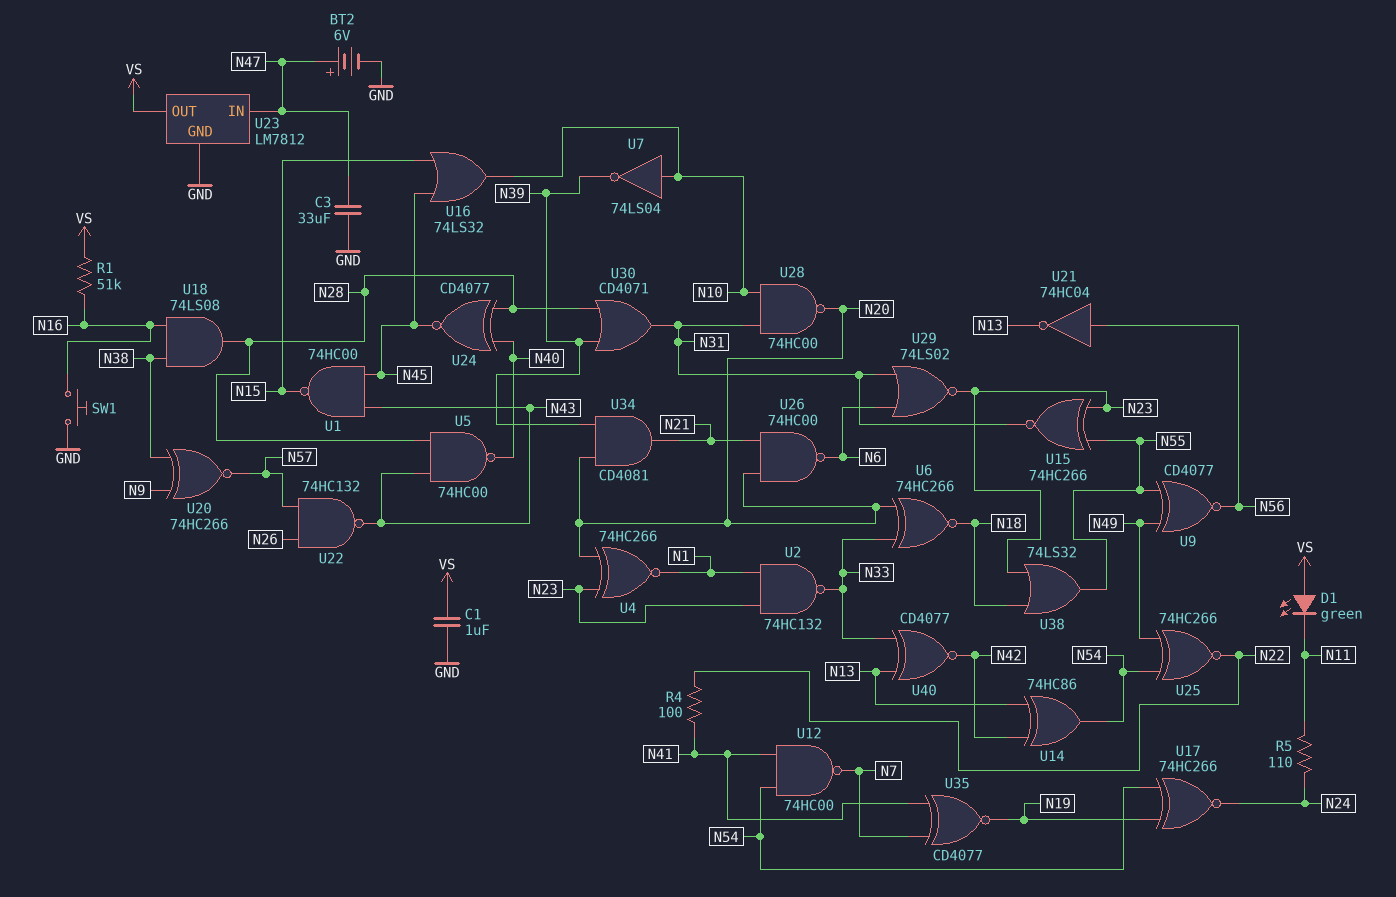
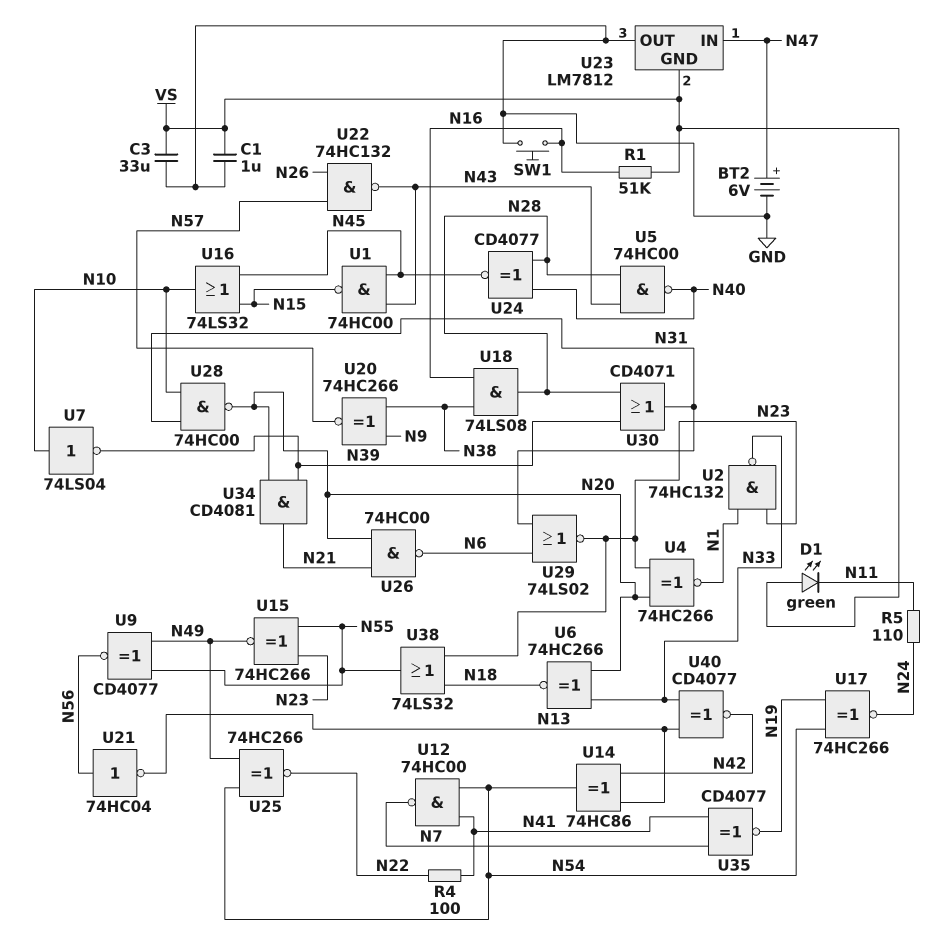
C3: 33uF (GND, N47) -> 33uF (GND, VS)
U15: XNOR 74HC266 (in N23, in N55, out N31) -> XNOR 74HC266 (in N23, in N55, out N49)
U23 pin GND: GND -> VS
U23 pin OUT: VS -> GND

